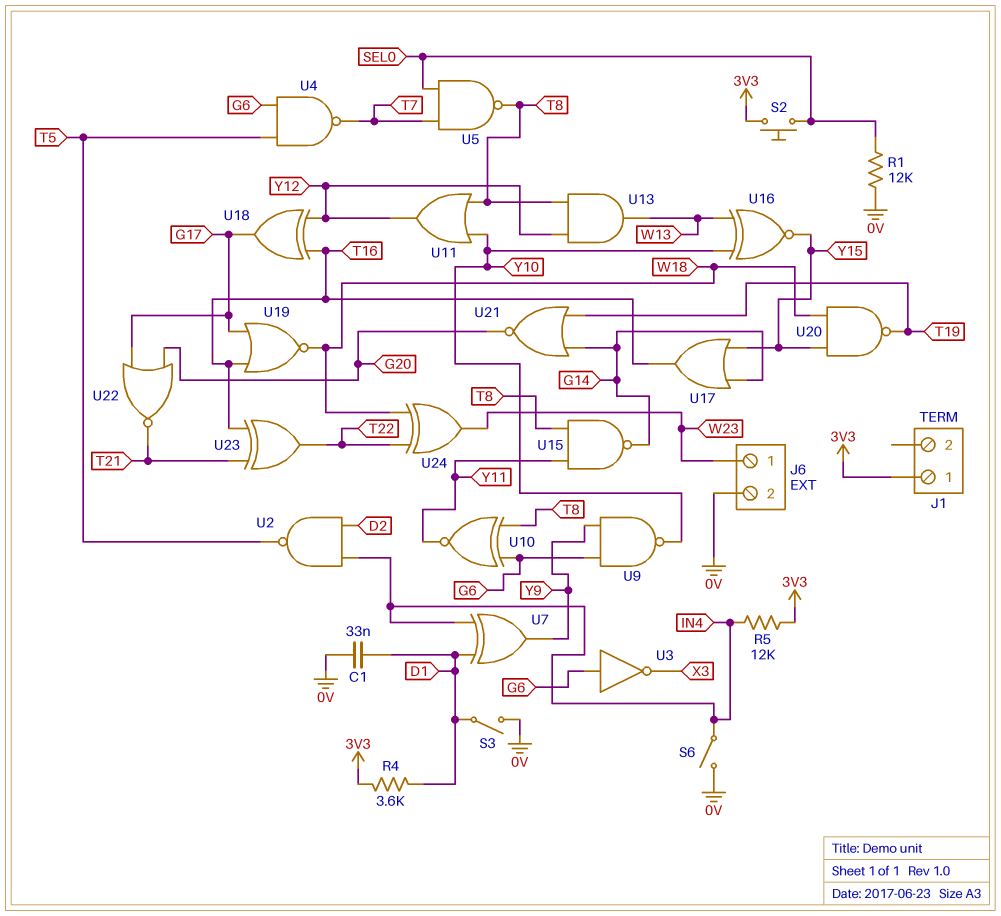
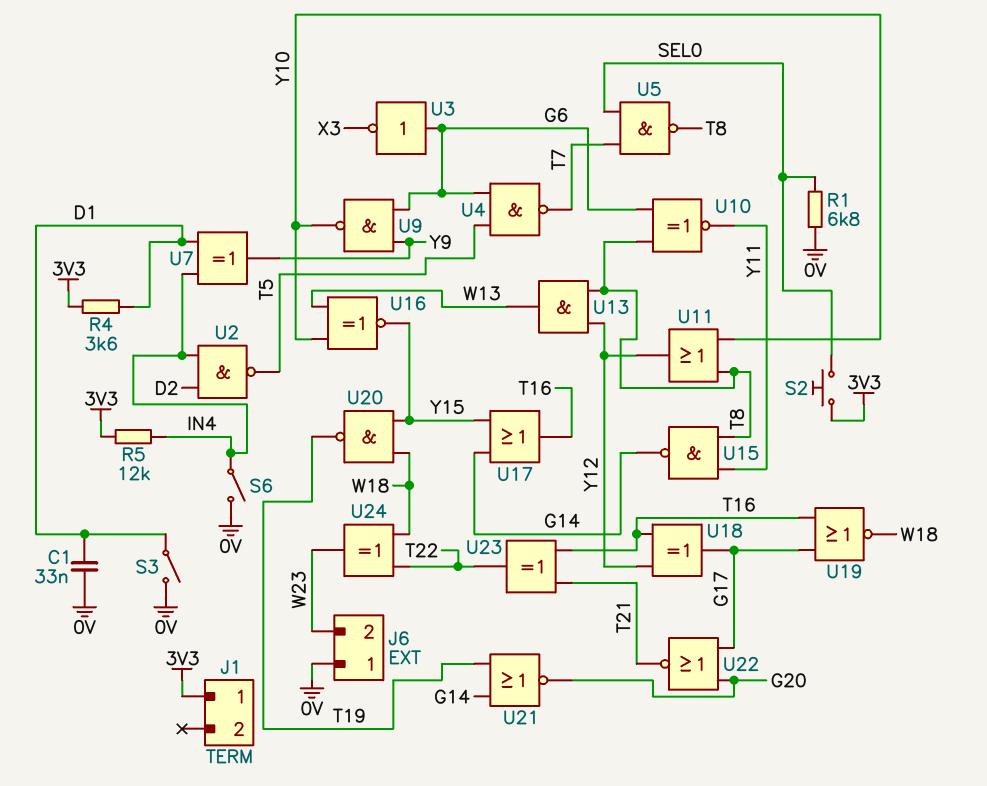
J6 pin 1: W23 -> 0V
J6 pin 2: 0V -> W23
R1: 12k (0V, SEL0) -> 6.8k (0V, SEL0)

